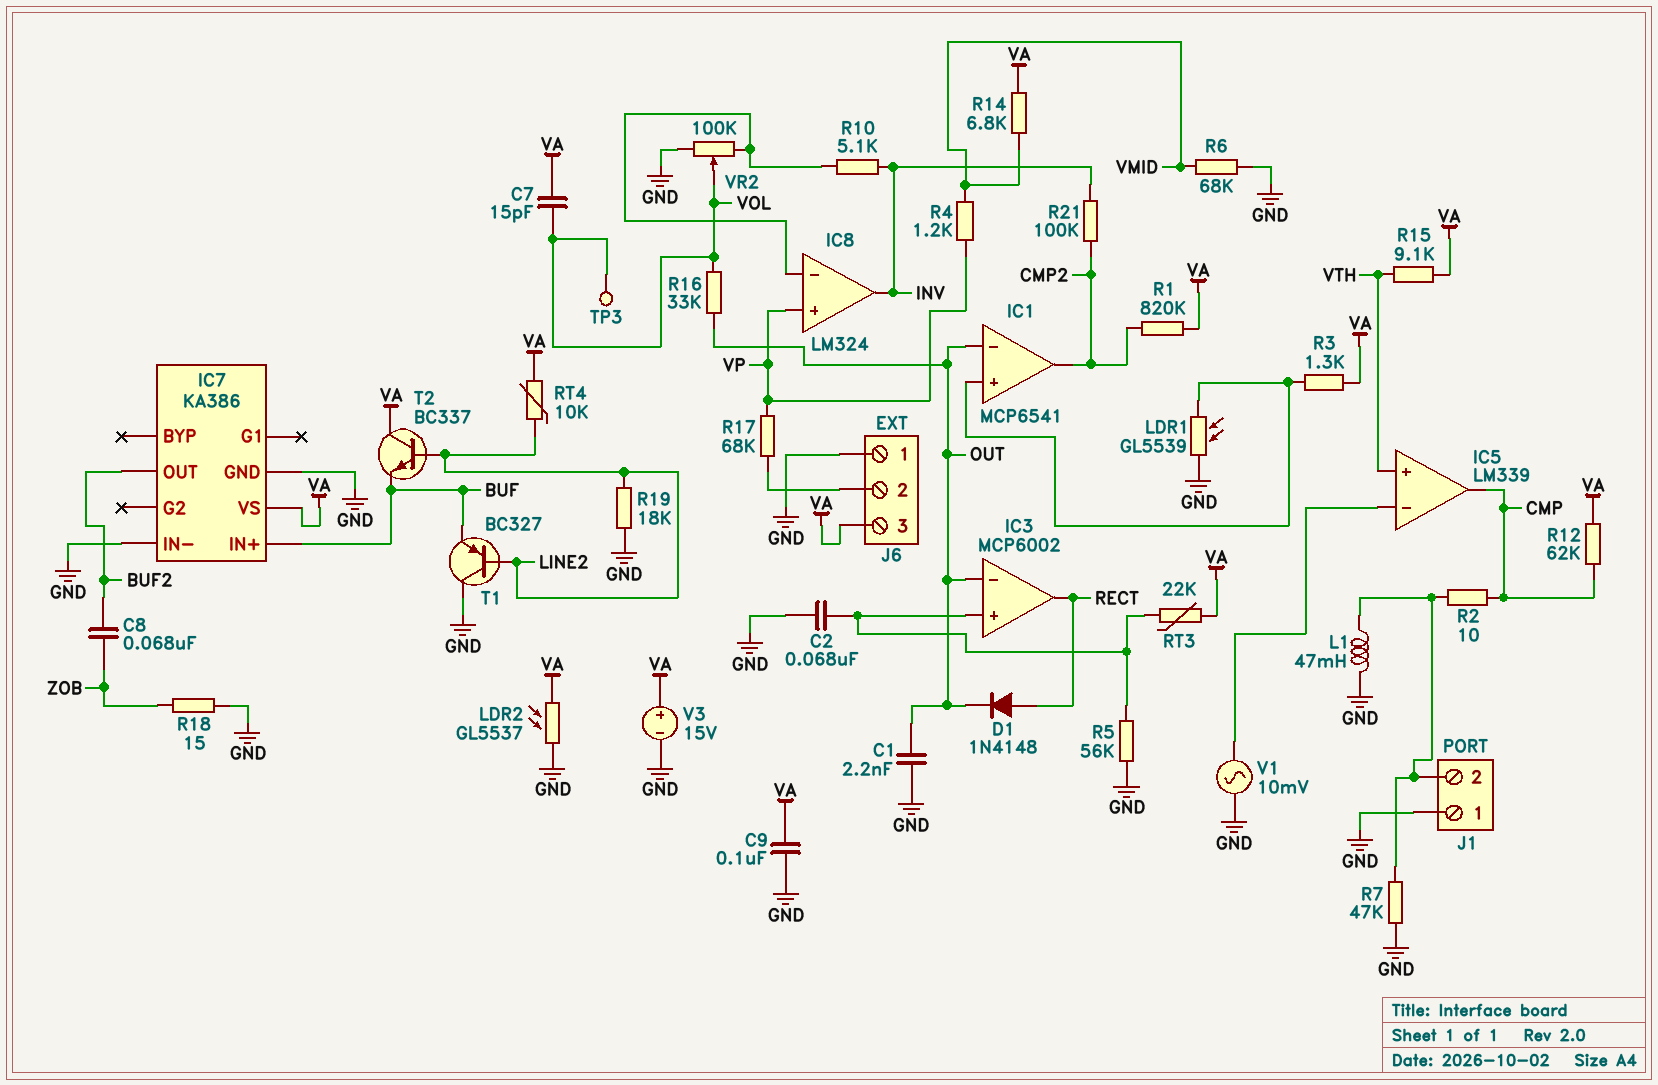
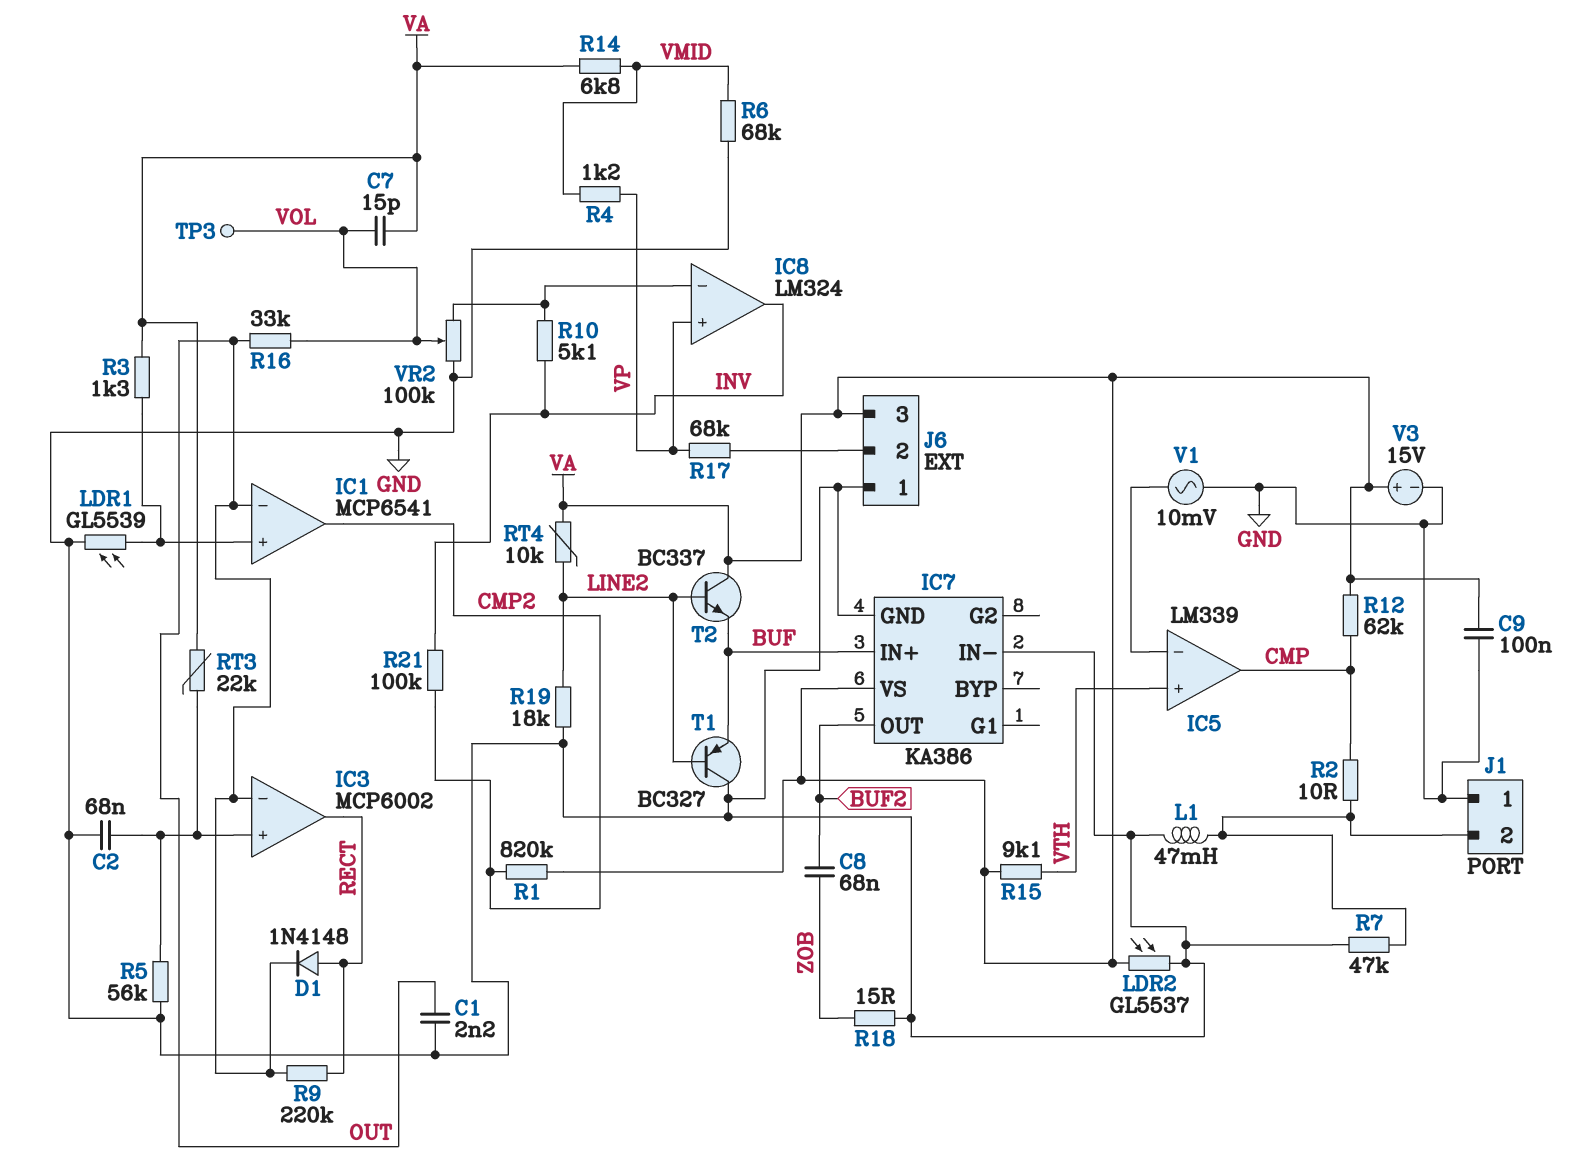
R9: none -> 220k (OUT, RECT)

